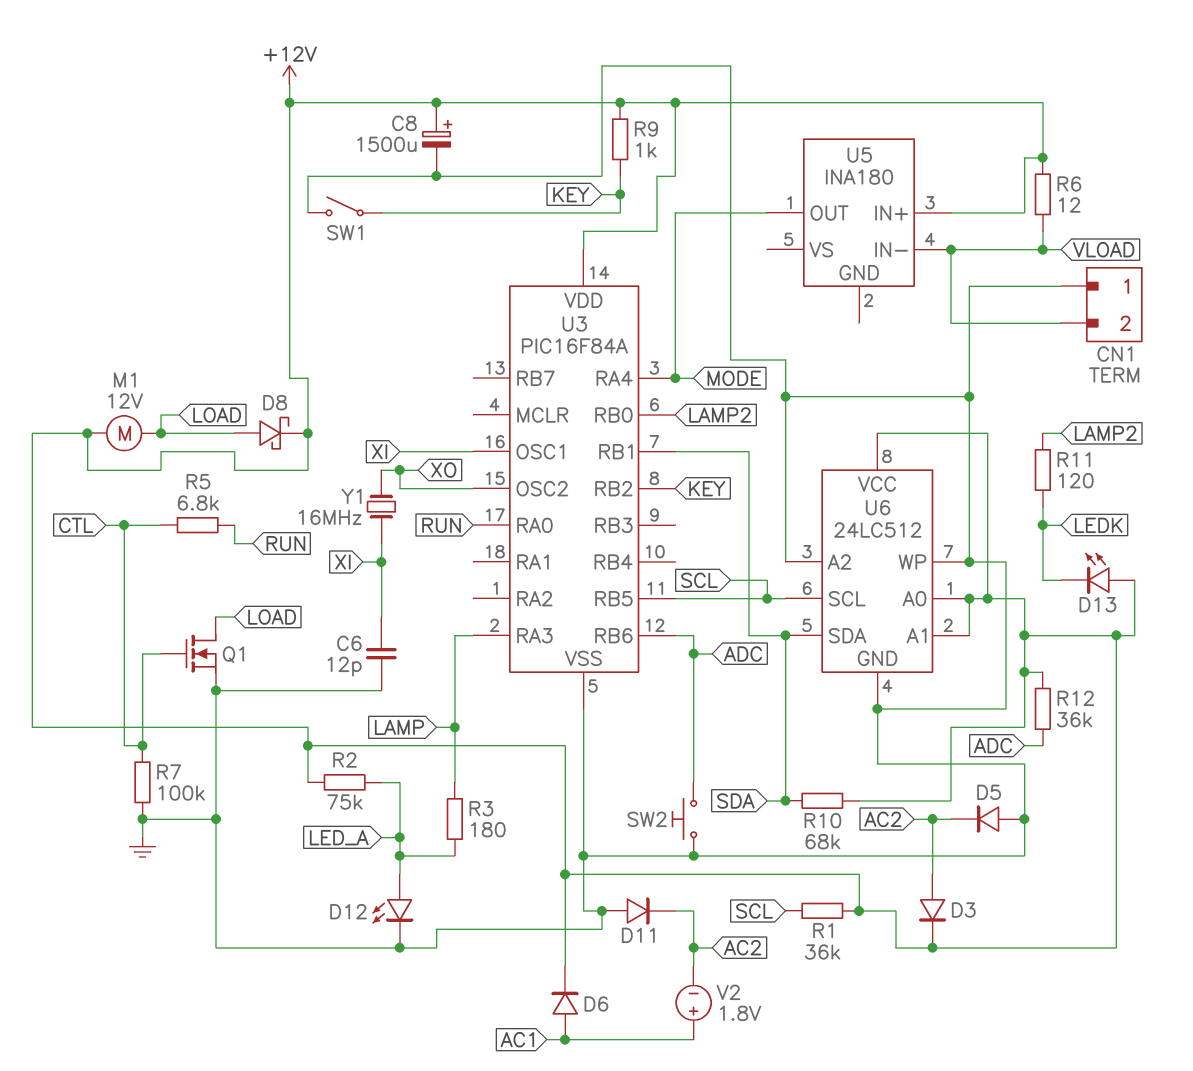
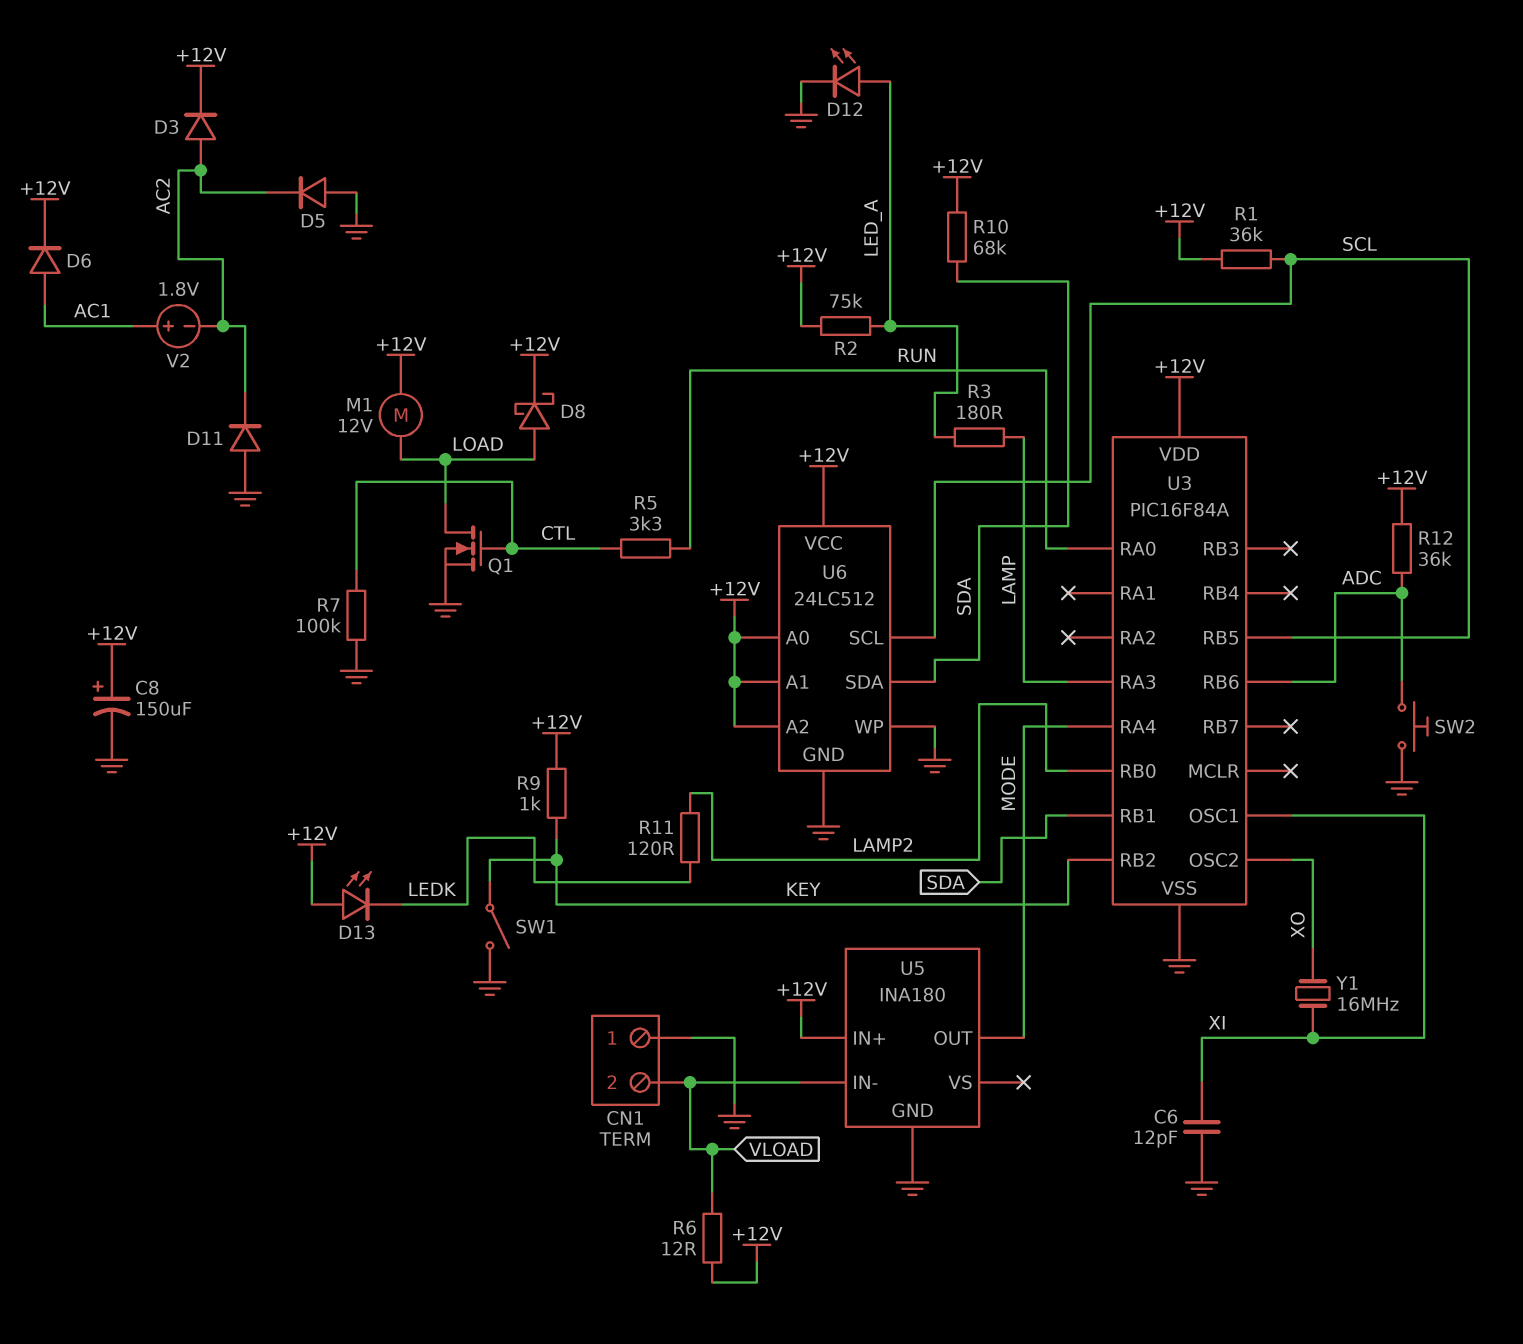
C8: 1500uF (plus +12V, minus GND) -> 150uF (plus +12V, minus GND)
R5: 6.8k (CTL, RUN) -> 3.3k (CTL, RUN)
U5 pin GND: none -> GND
U6 pin A2: GND -> +12V

